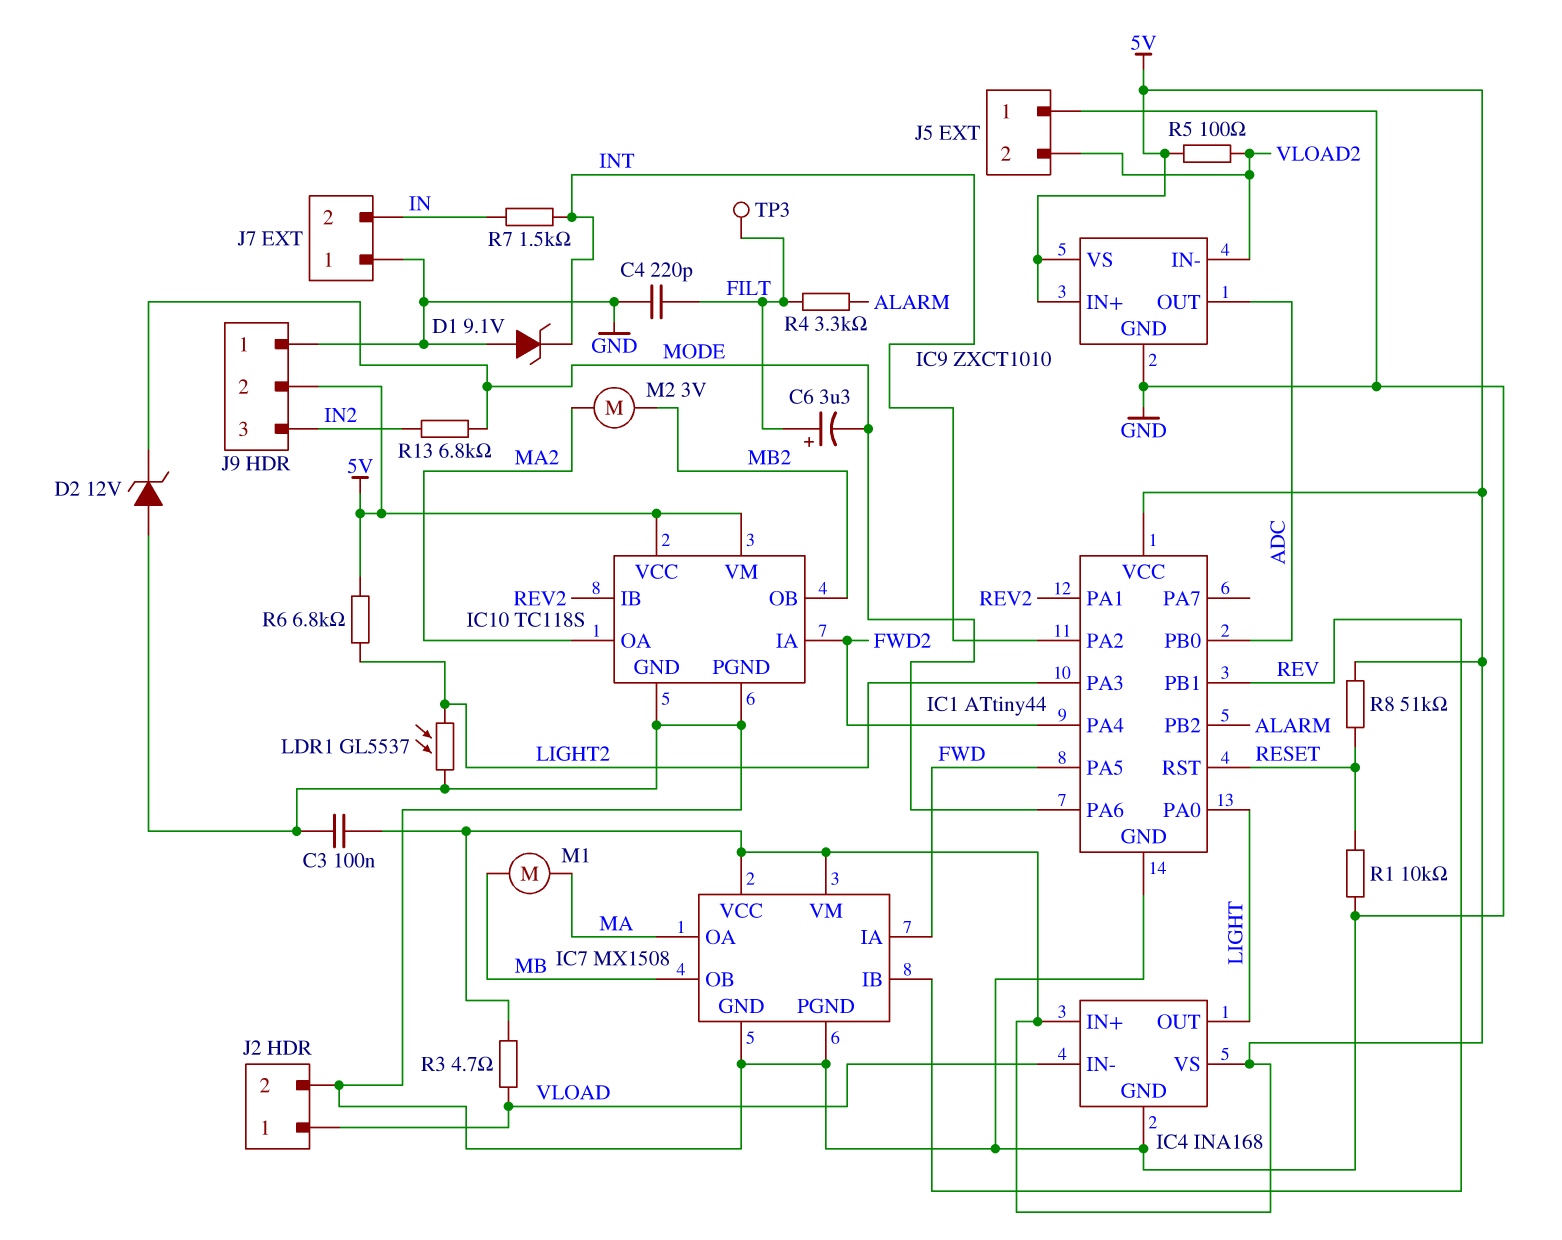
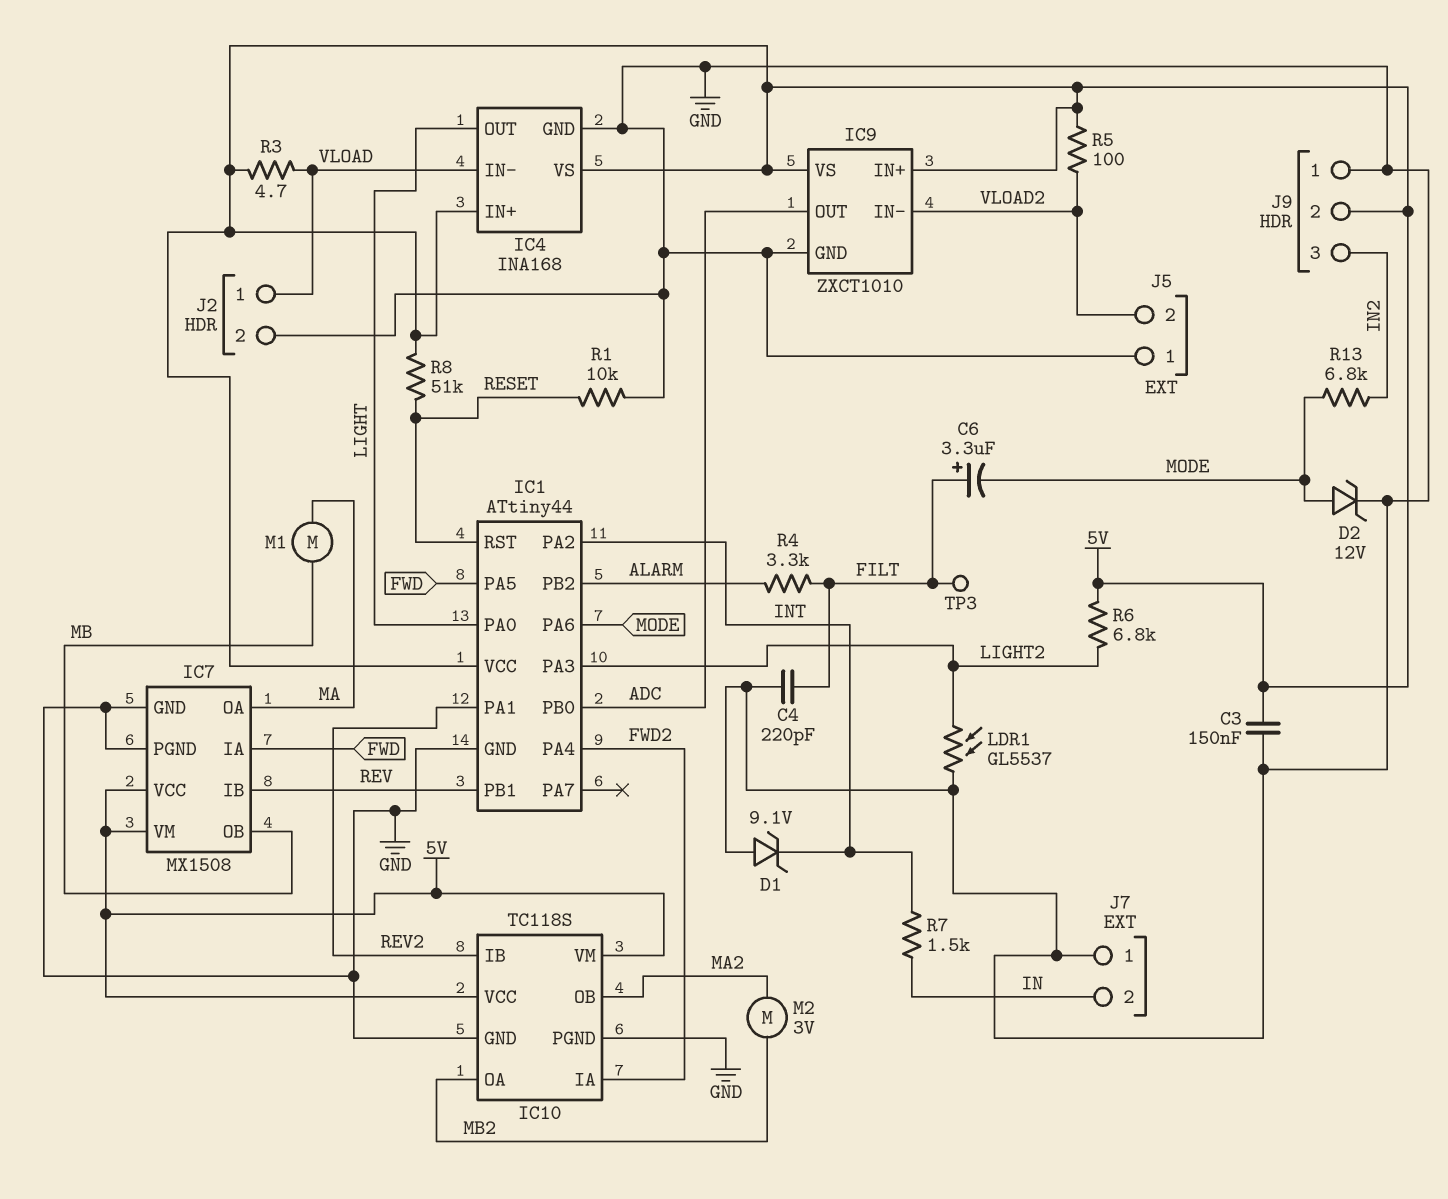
C3: 100nF (5V, GND) -> 150nF (5V, GND)
D2: zener 12V (A GND, K MODE) -> zener 12V (A MODE, K GND)
IC10 pin OA: MA2 -> MB2
IC10 pin OB: MB2 -> MA2

